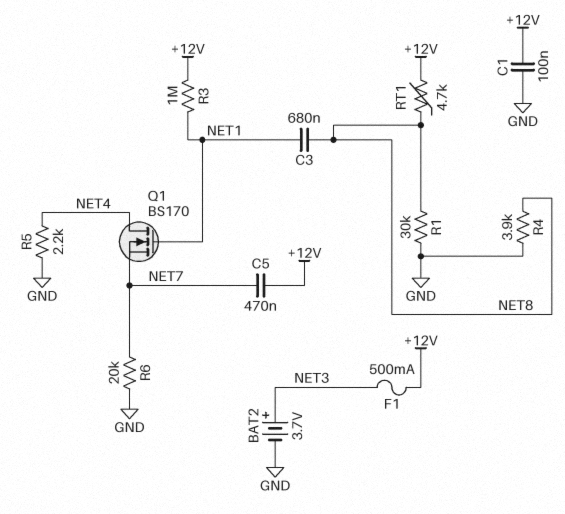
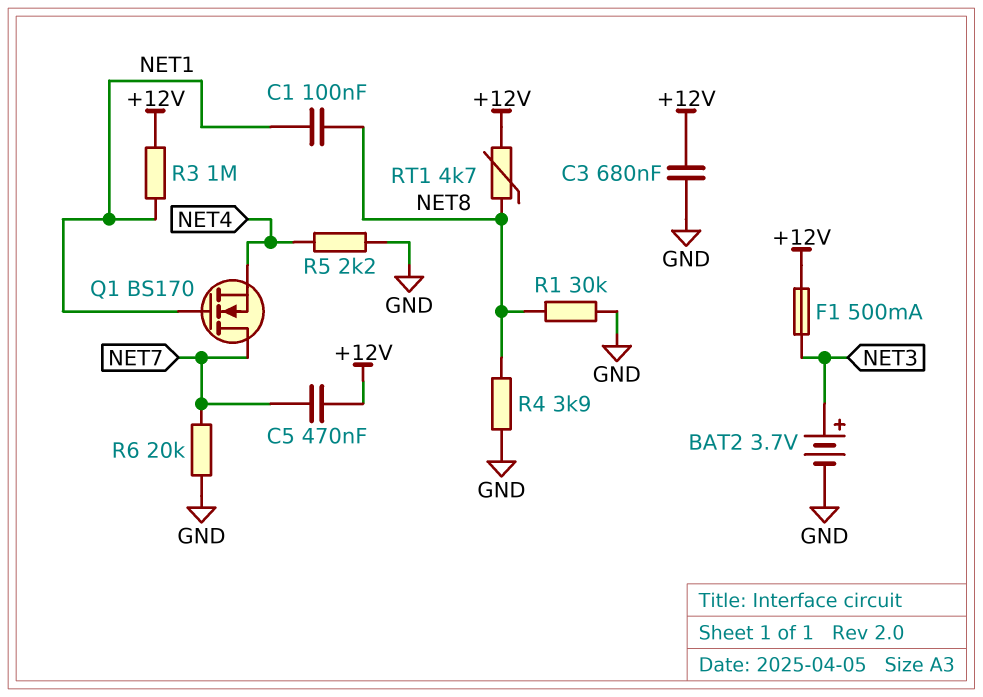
C1: 100nF (+12V, GND) -> 100nF (NET1, NET8)
C3: 680nF (NET1, NET8) -> 680nF (+12V, GND)
Q1: NMOS BS170 (G NET1, D NET4, S NET7) -> NMOS BS170 (G NET1, D NET7, S NET4)

